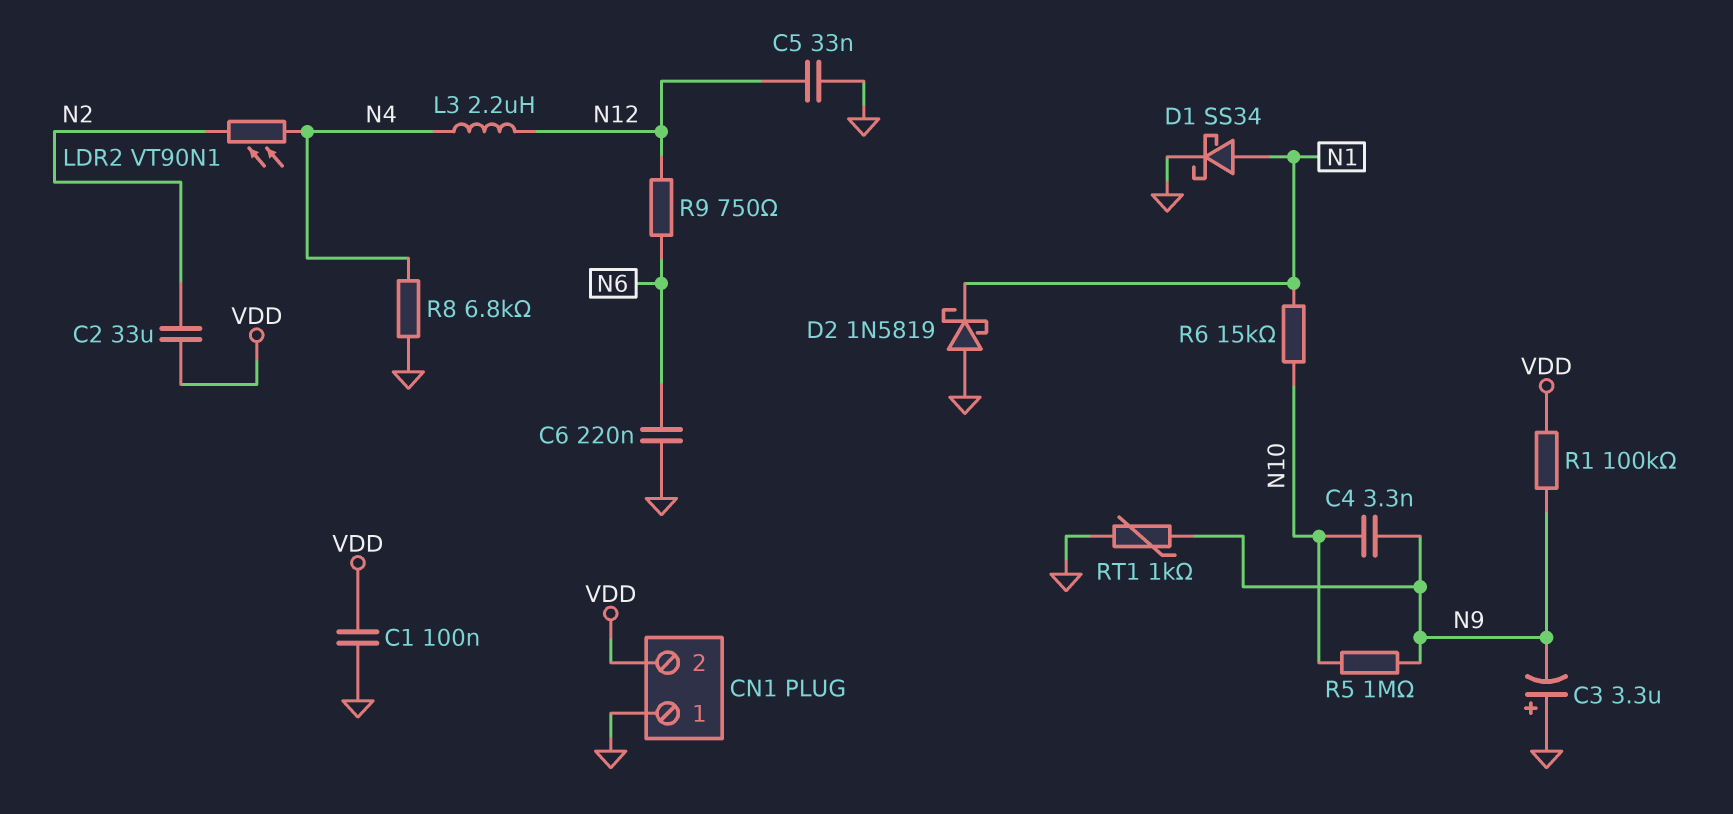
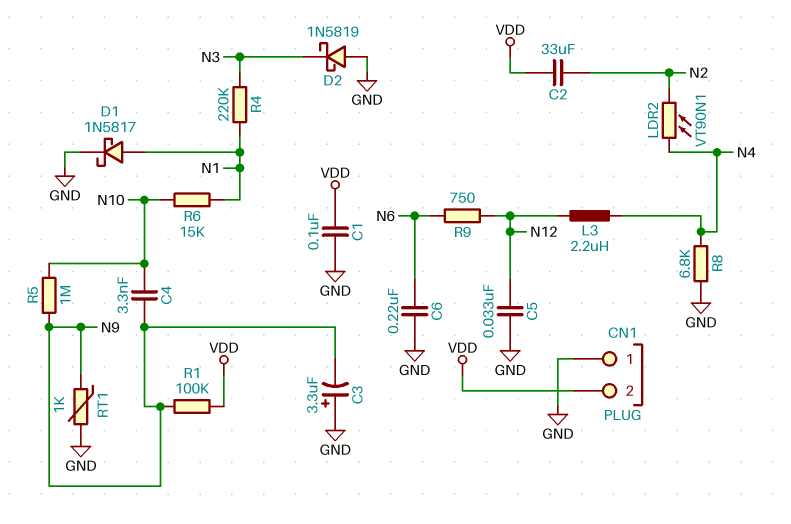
D1: schottky SS34 (A N1, K GND) -> schottky 1N5817 (A N1, K GND)
D2: schottky 1N5819 (A GND, K N1) -> schottky 1N5819 (A GND, K N3)
R4: none -> 220k (N1, N3)

